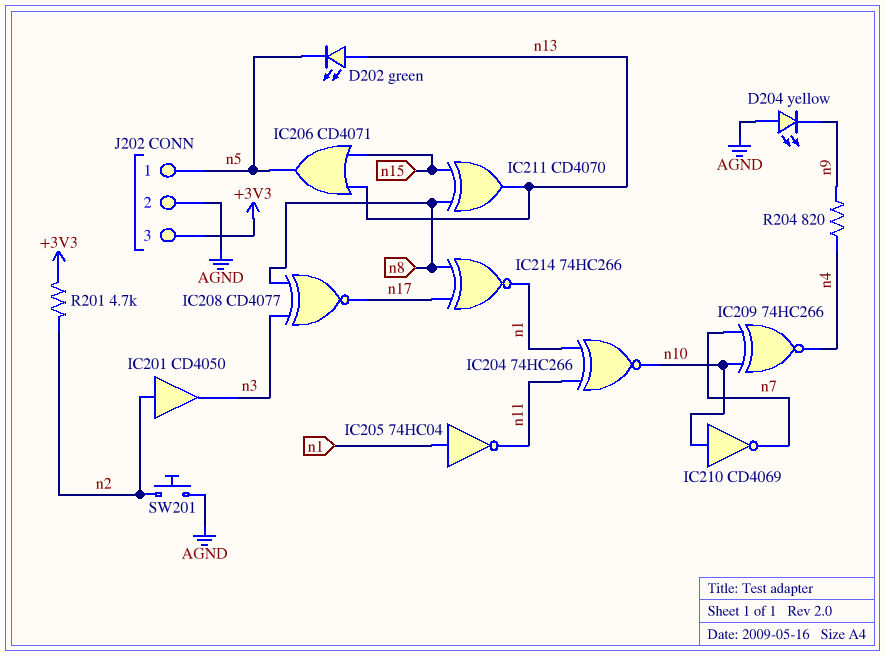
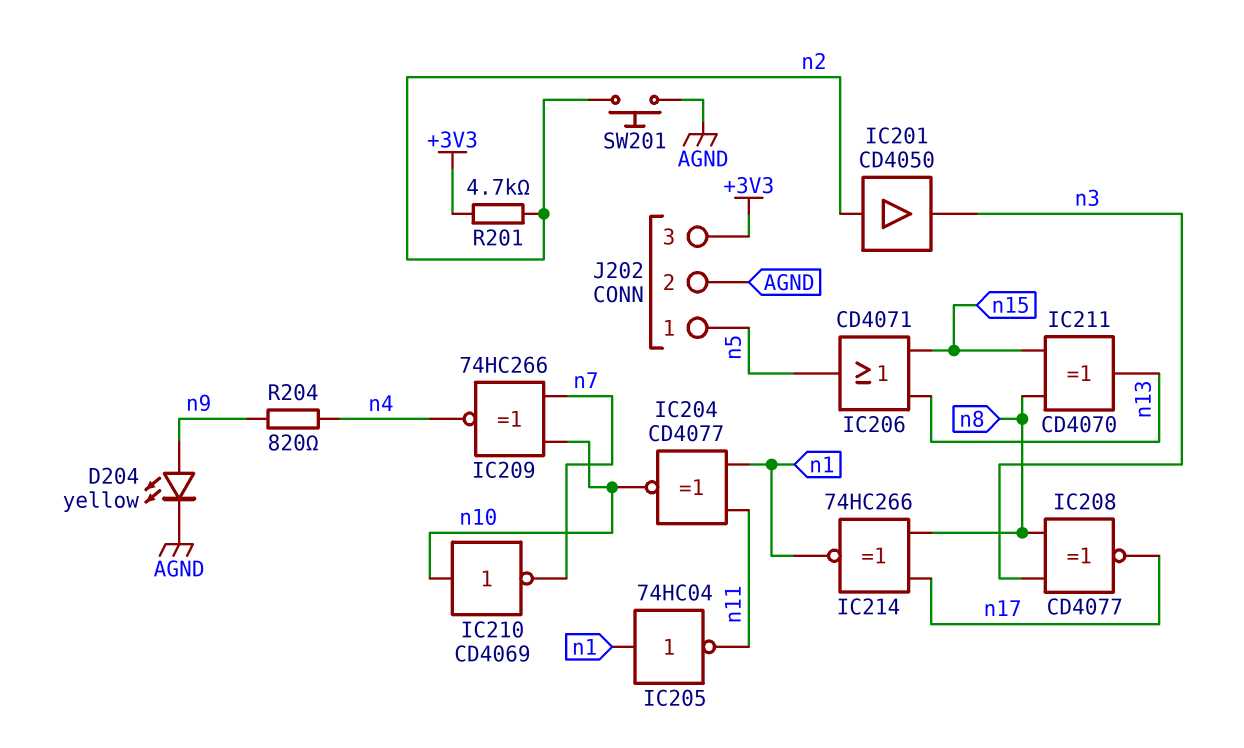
D202: LED green (A n13, K n5) -> none
D204: LED yellow (A AGND, K n9) -> LED yellow (A n9, K AGND)
IC204: XNOR 74HC266 (in n1, in n11, out n10) -> XNOR CD4077 (in n1, in n11, out n10)

